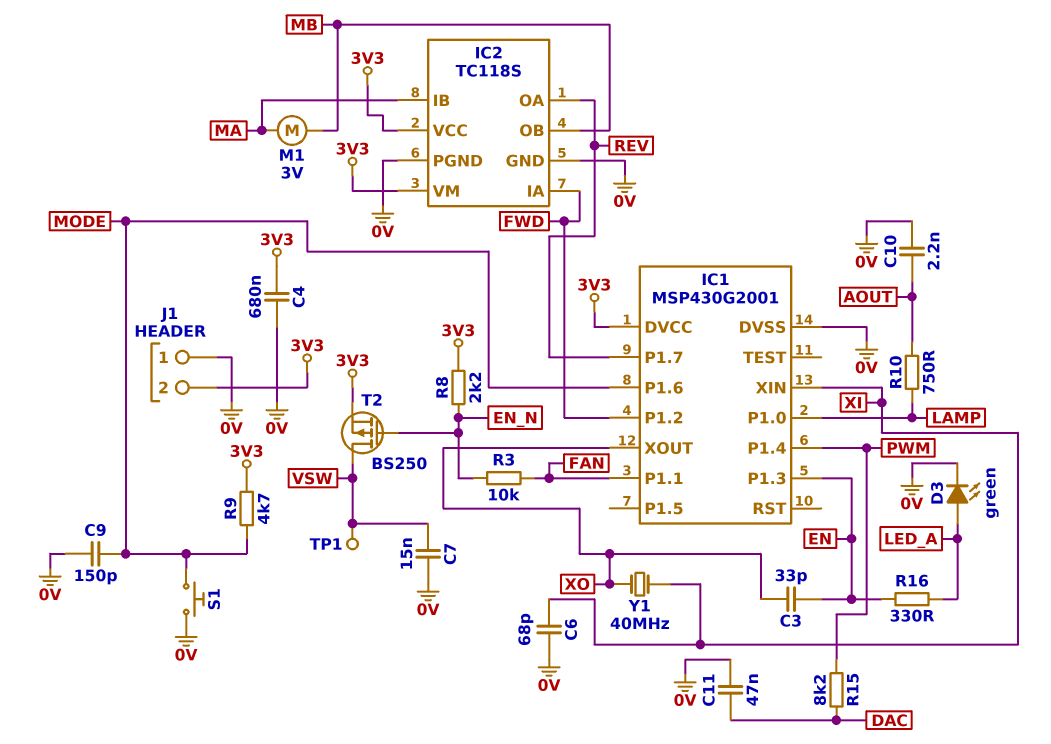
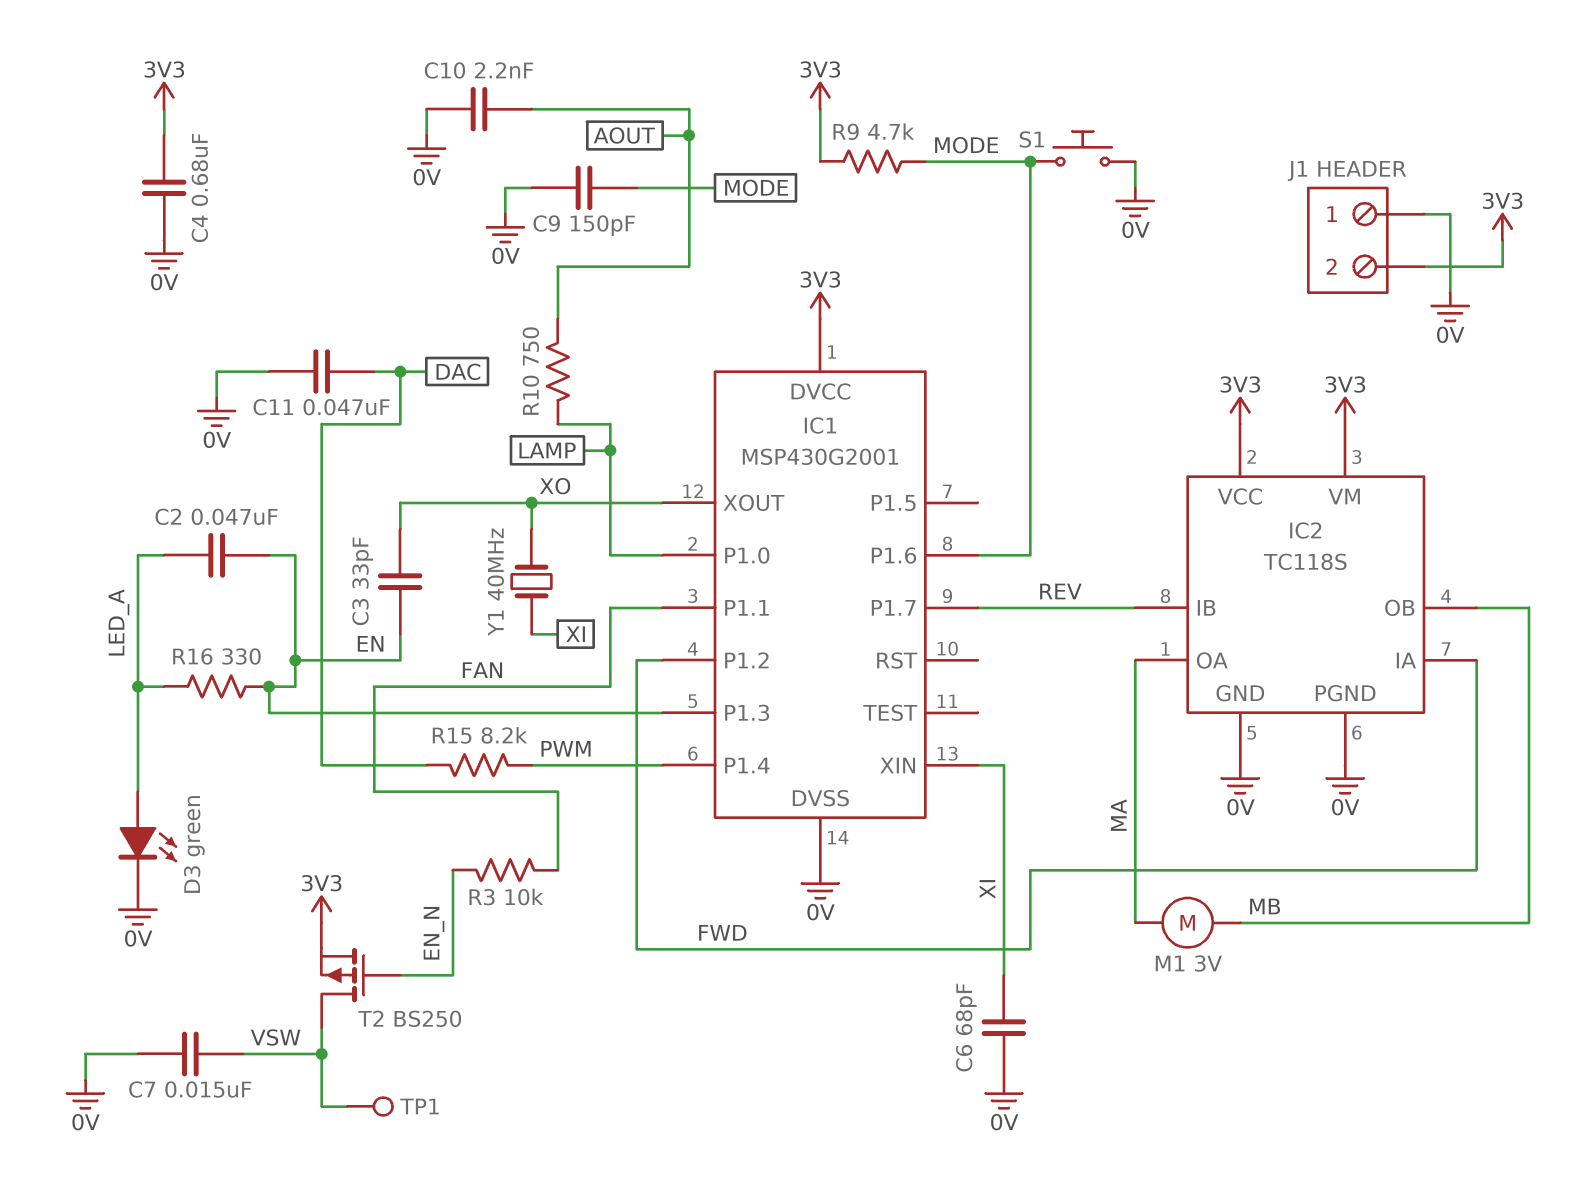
C2: none -> 47nF (EN, LED_A)
IC2 pin IB: MA -> REV
IC2 pin OA: REV -> MA
R8: 2.2k (3V3, EN_N) -> none

